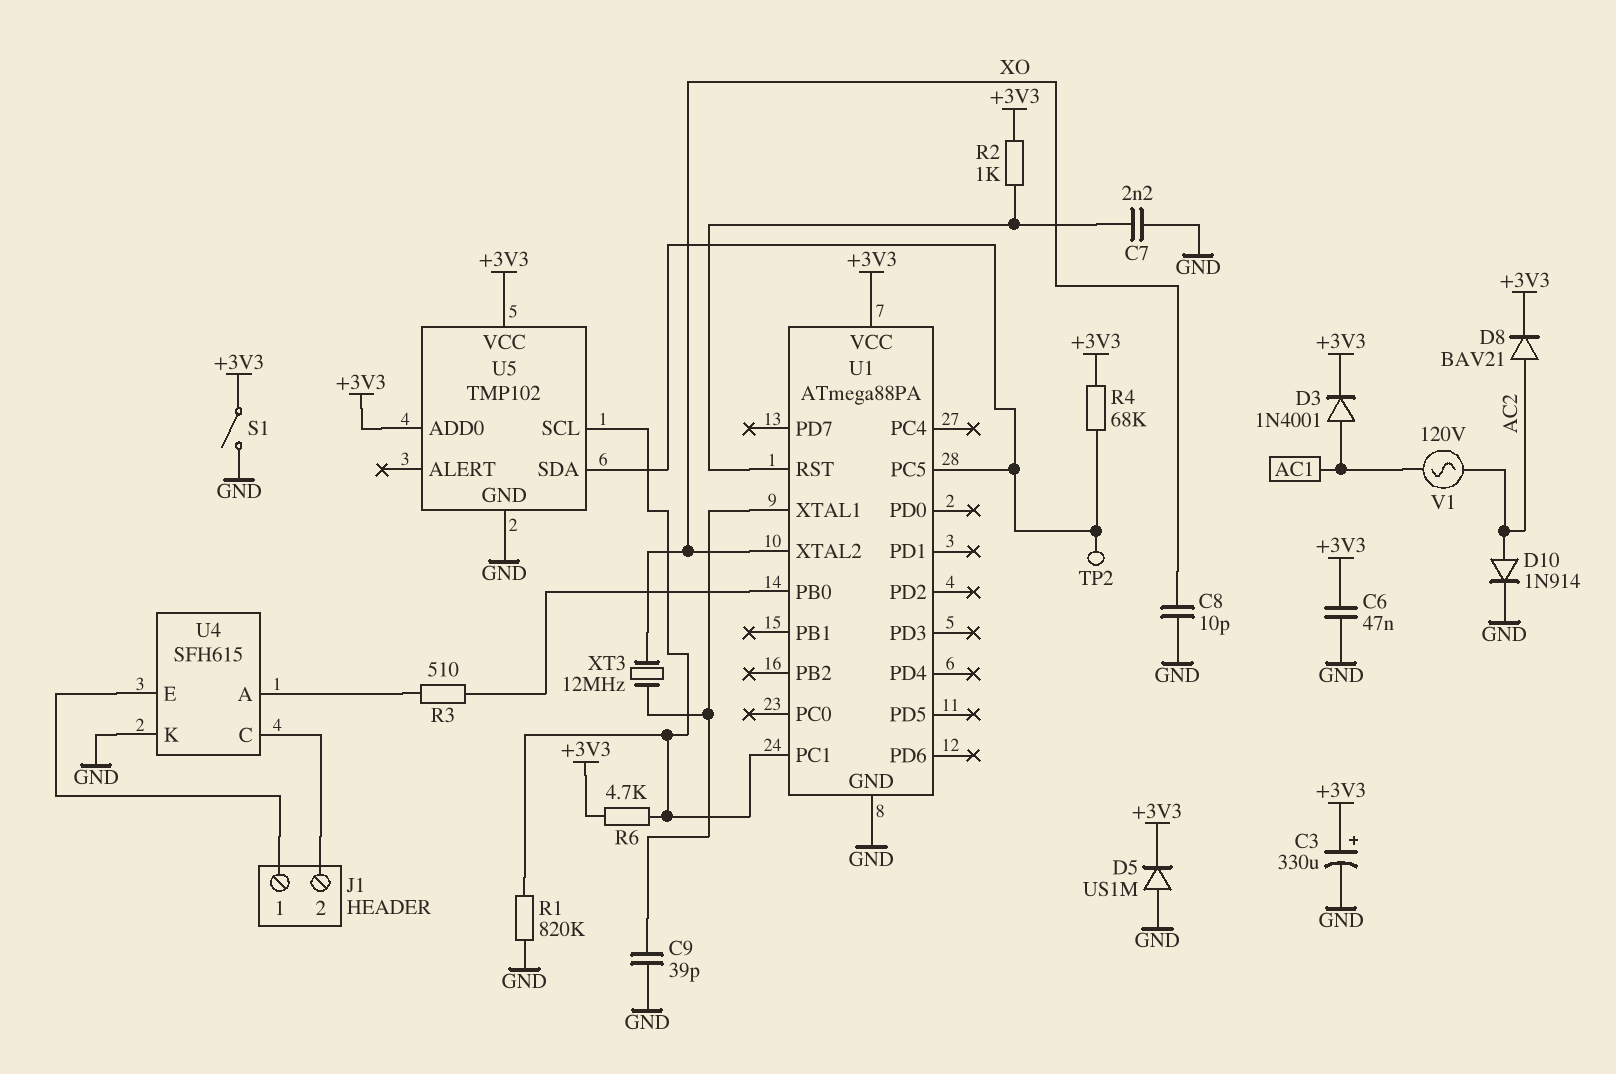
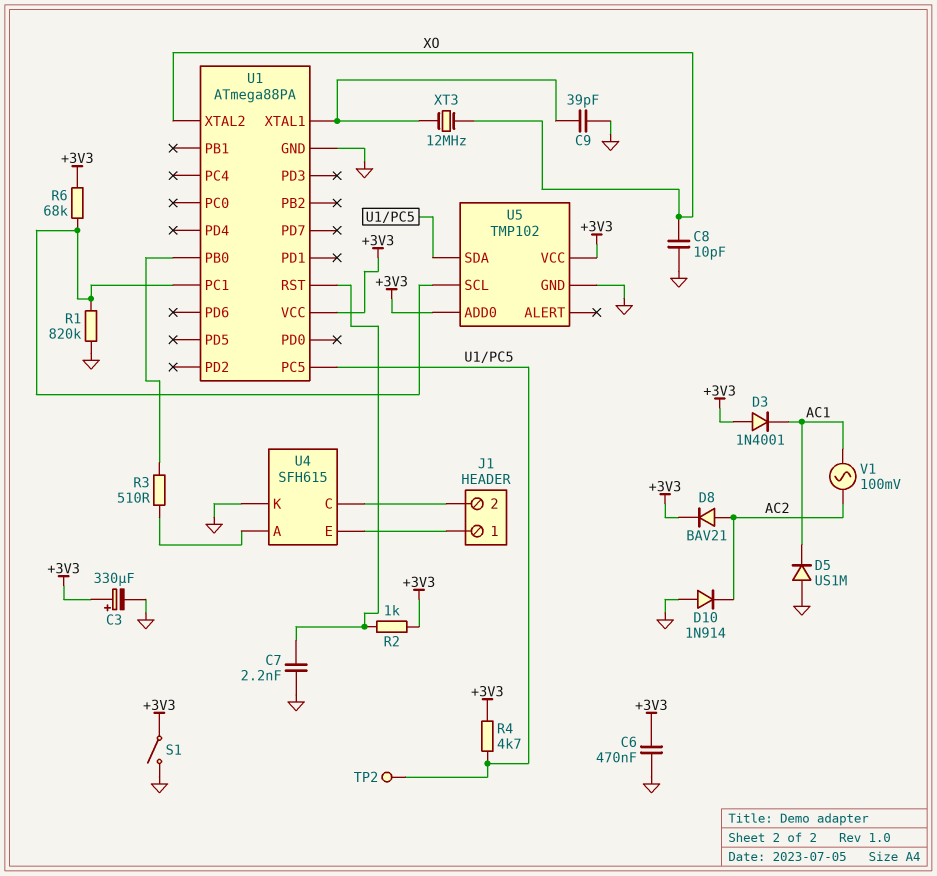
C6: 47nF (+3V3, GND) -> 470nF (+3V3, GND)
D3: diode 1N4001 (A AC1, K +3V3) -> diode 1N4001 (A +3V3, K AC1)
D5: diode US1M (A GND, K +3V3) -> diode US1M (A GND, K AC1)
D10: diode 1N914 (A AC2, K GND) -> diode 1N914 (A GND, K AC2)
R4: 68k (+3V3, U1/PC5) -> 4.7k (+3V3, U1/PC5)
R6: 4.7k (+3V3, U1/PC1) -> 68k (+3V3, U1/PC1)
V1: AC 120V (AC1, AC2) -> AC 100mV (AC1, AC2)

